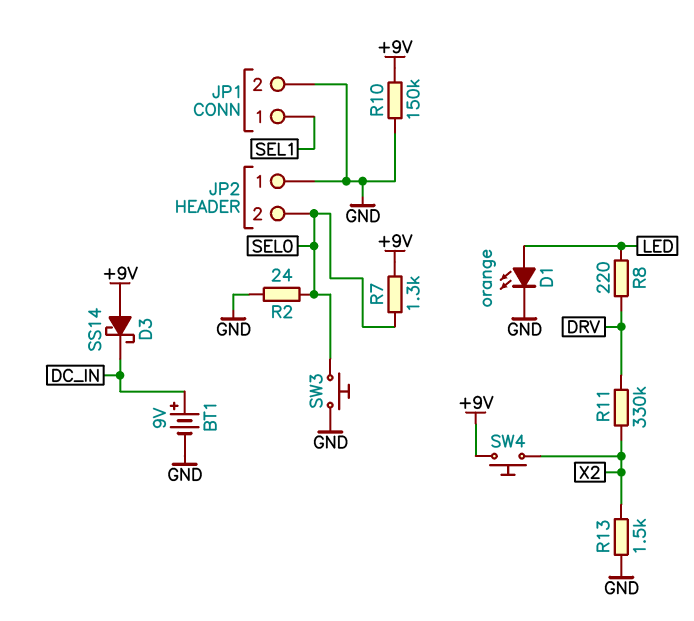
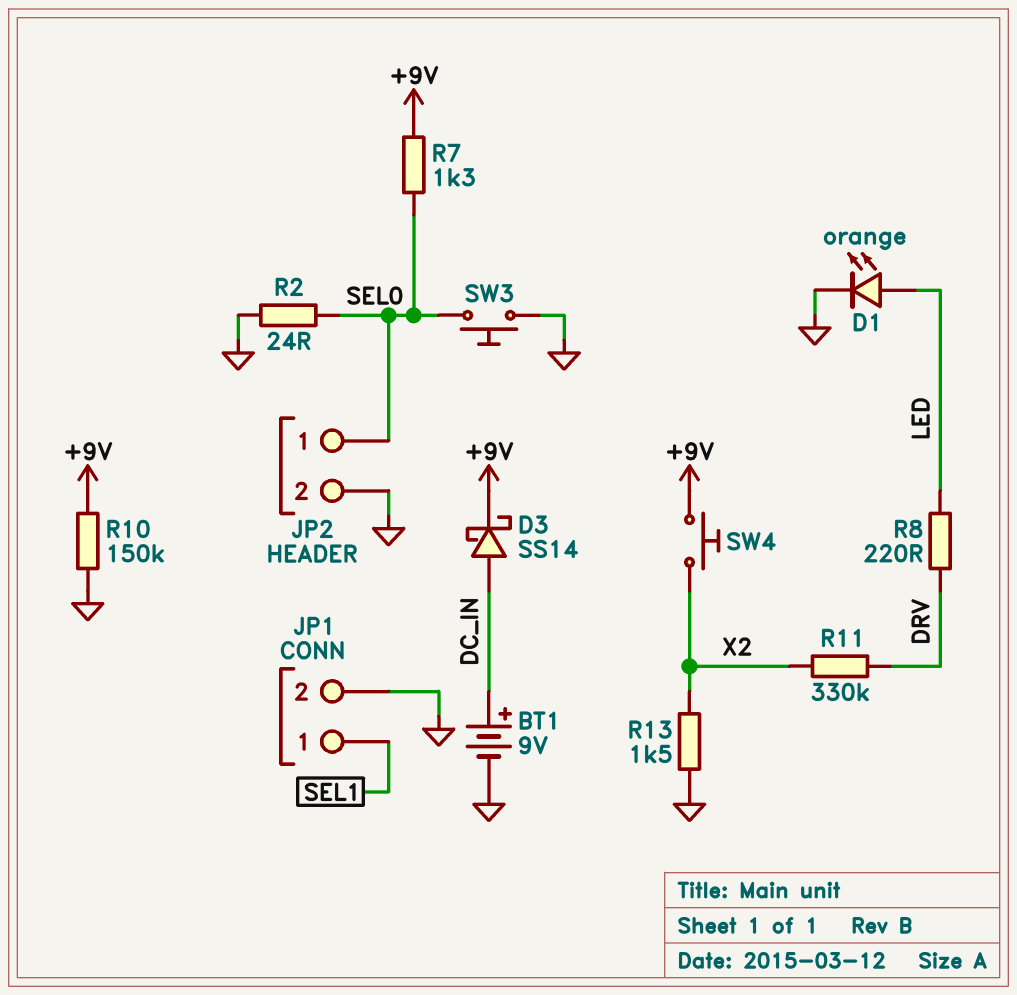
D3: schottky SS14 (A +9V, K DC_IN) -> schottky SS14 (A DC_IN, K +9V)
JP2 pin 1: GND -> SEL0
JP2 pin 2: SEL0 -> GND

